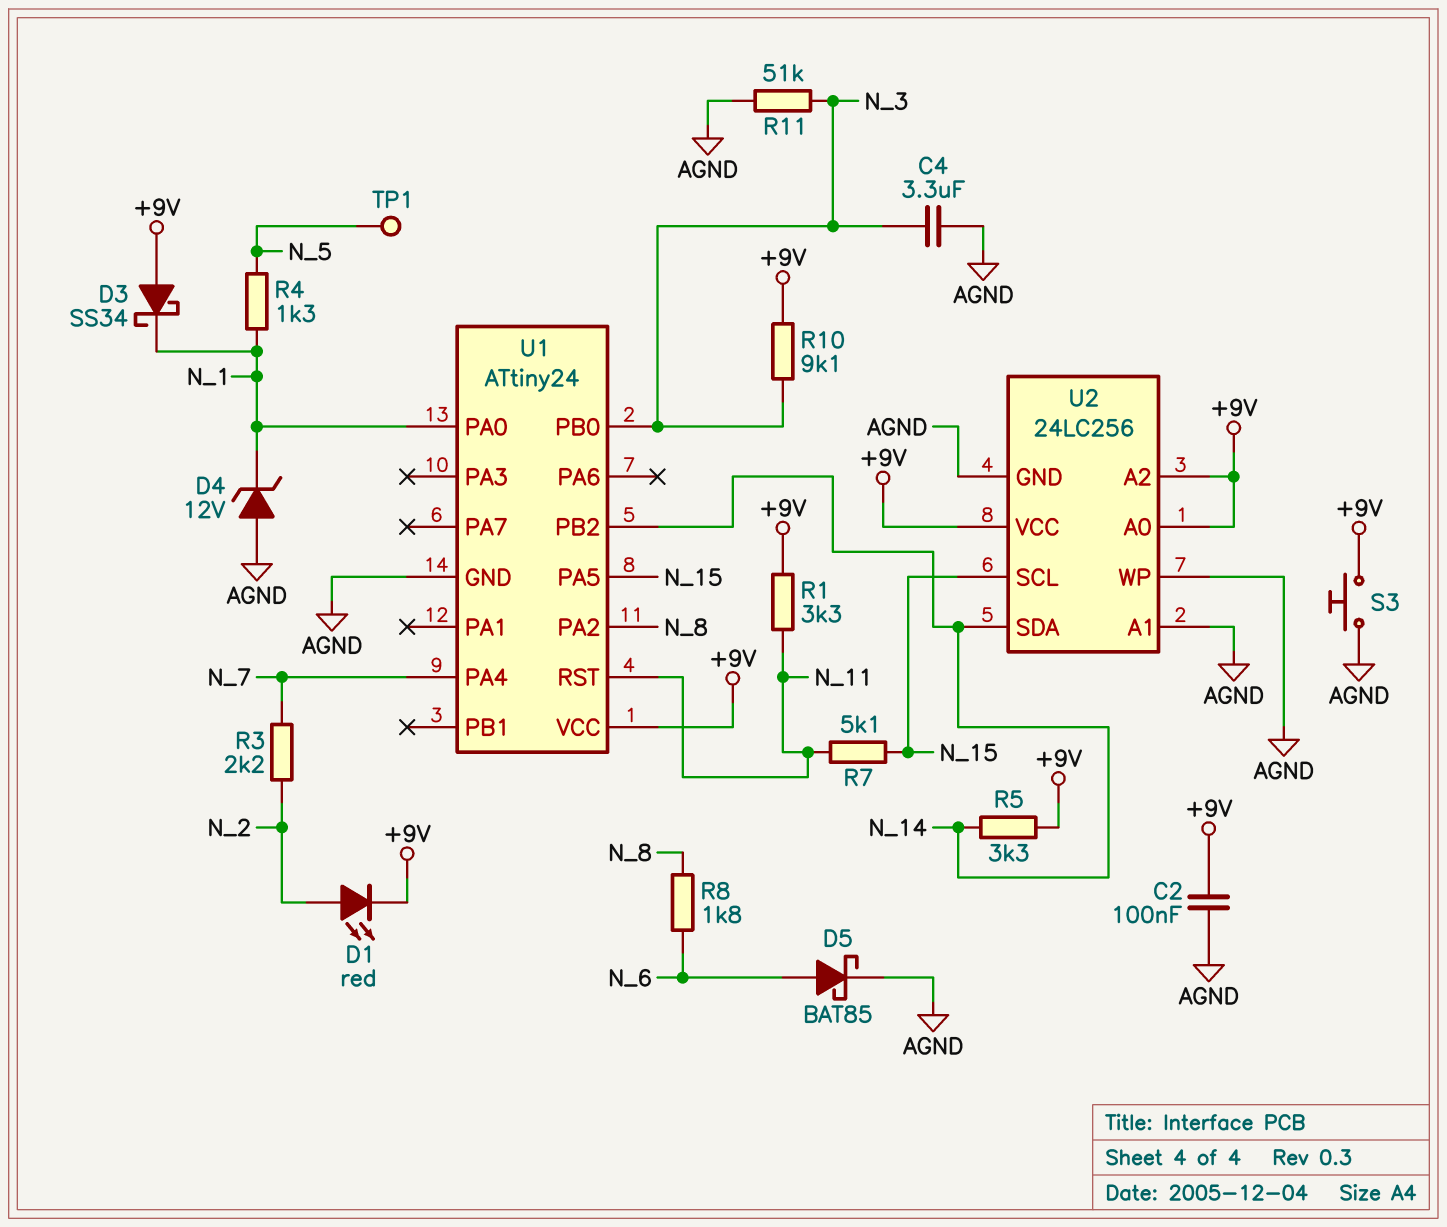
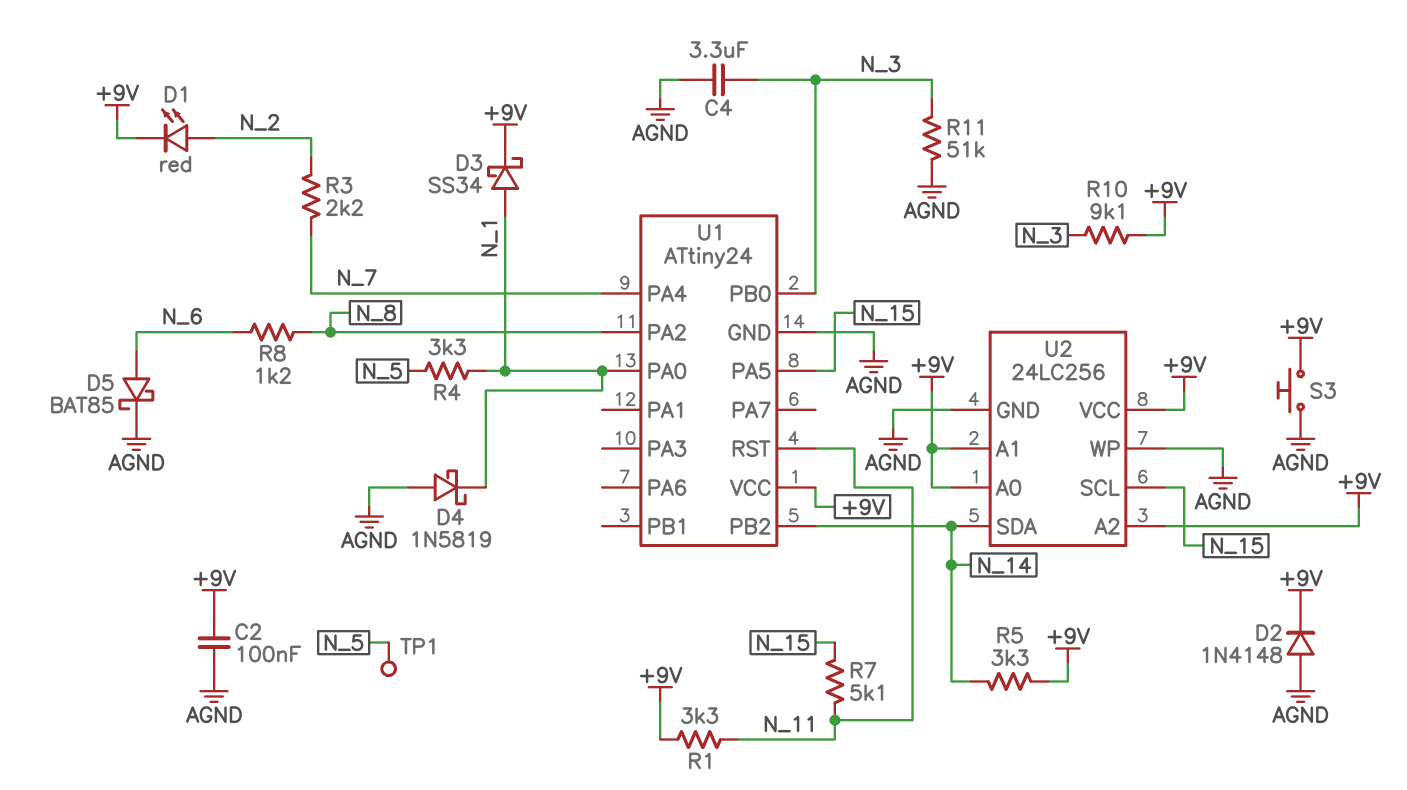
D2: none -> diode 1N4148 (A AGND, K +9V)
D3: schottky SS34 (A +9V, K N_1) -> schottky SS34 (A N_1, K +9V)
D4: zener 12V (A AGND, K N_1) -> schottky 1N5819 (A AGND, K N_1)
R4: 1.3k (N_1, N_5) -> 3.3k (N_1, N_5)
R8: 1.8k (N_6, N_8) -> 1.2k (N_6, N_8)
U2 pin A1: AGND -> +9V

